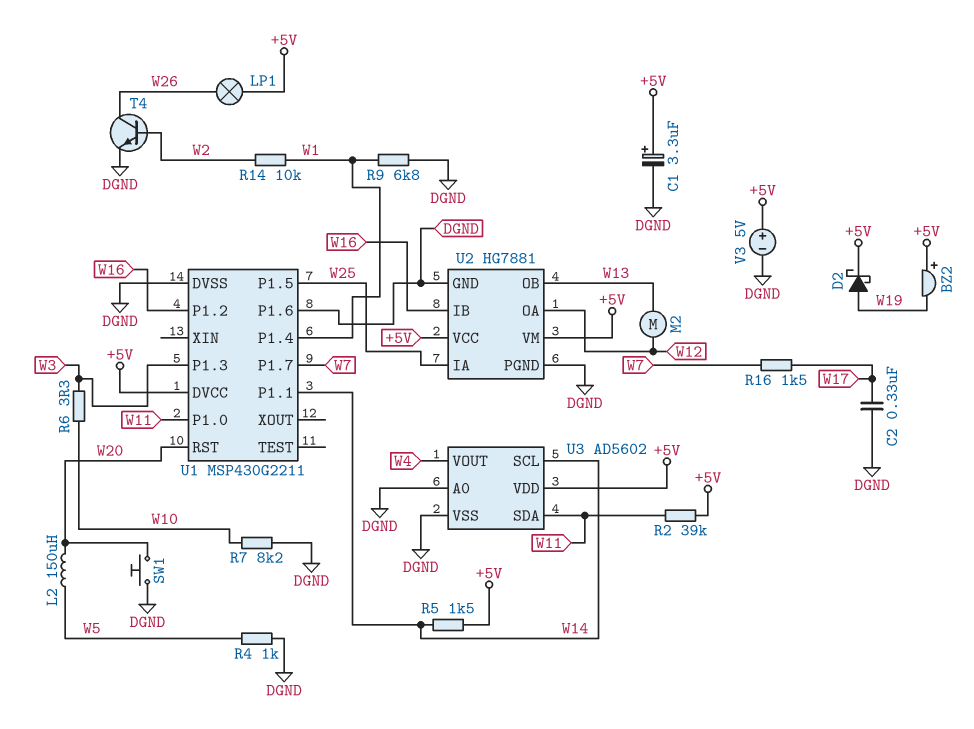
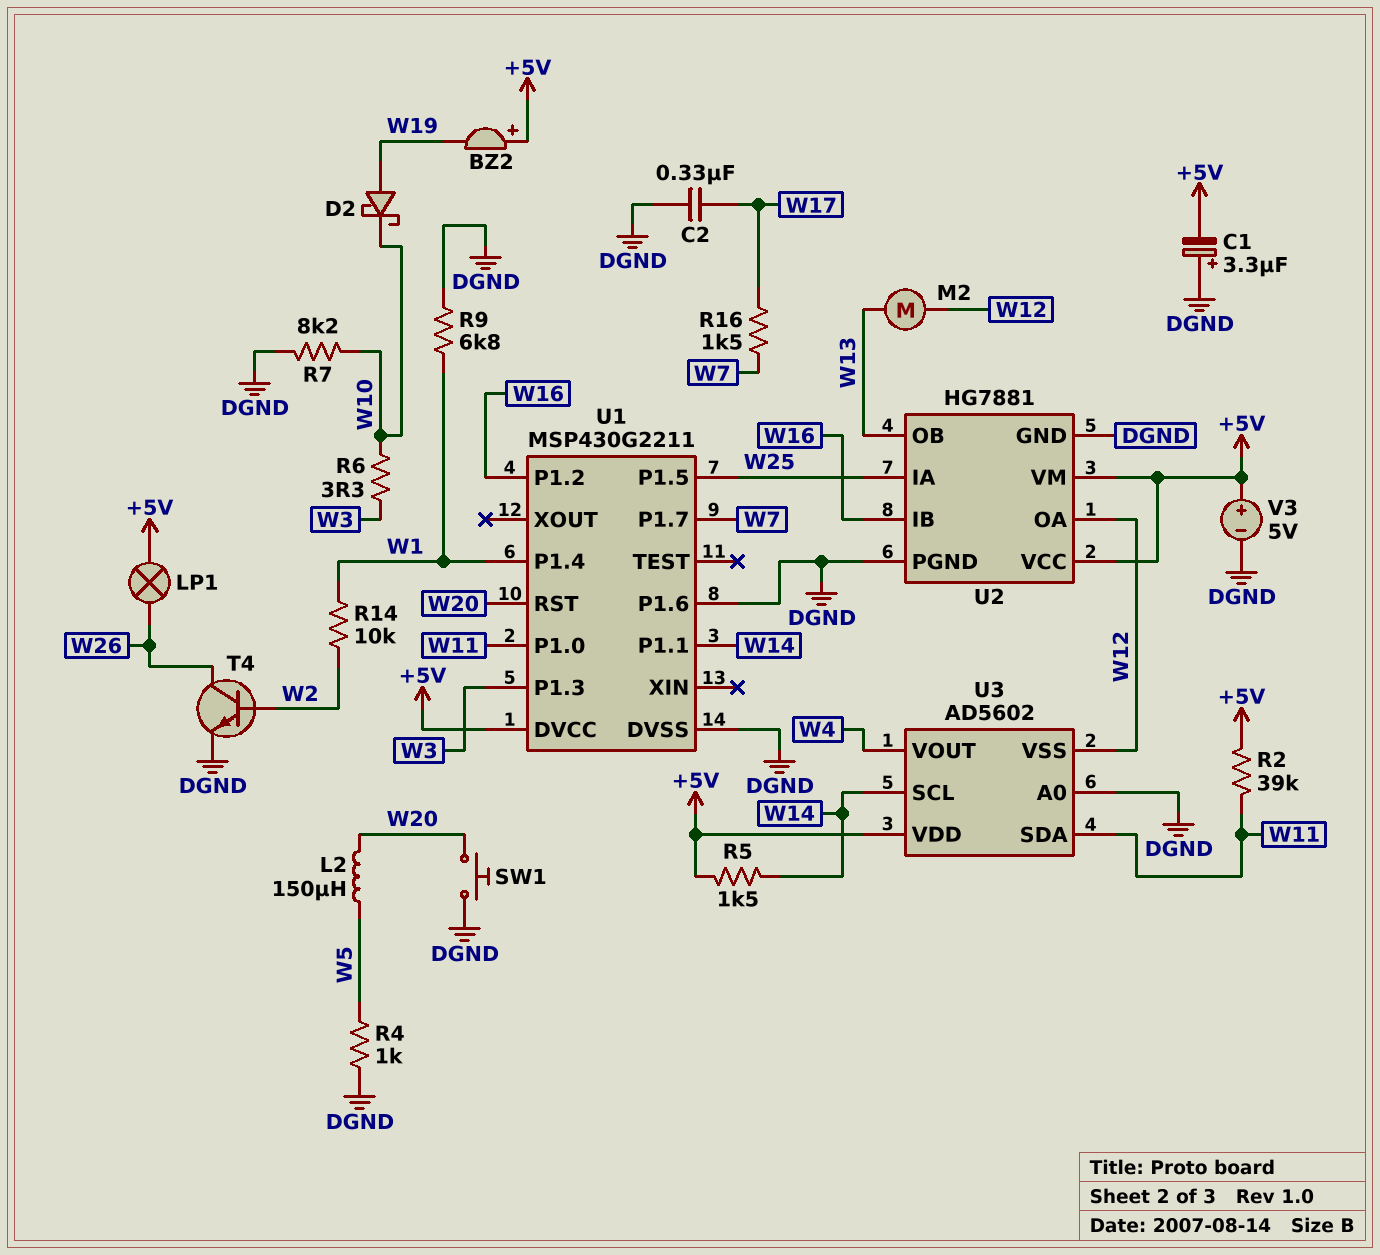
C1: 3.3uF (plus +5V, minus DGND) -> 3.3uF (plus DGND, minus +5V)
D2: schottky (A W19, K +5V) -> schottky (A W19, K W10)
U3 pin VSS: DGND -> W12

